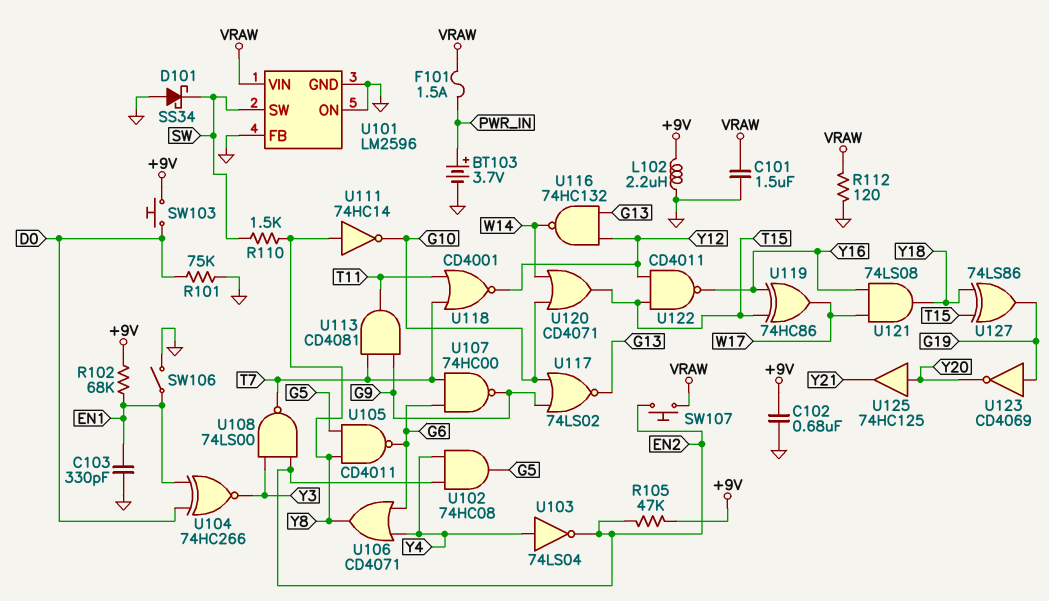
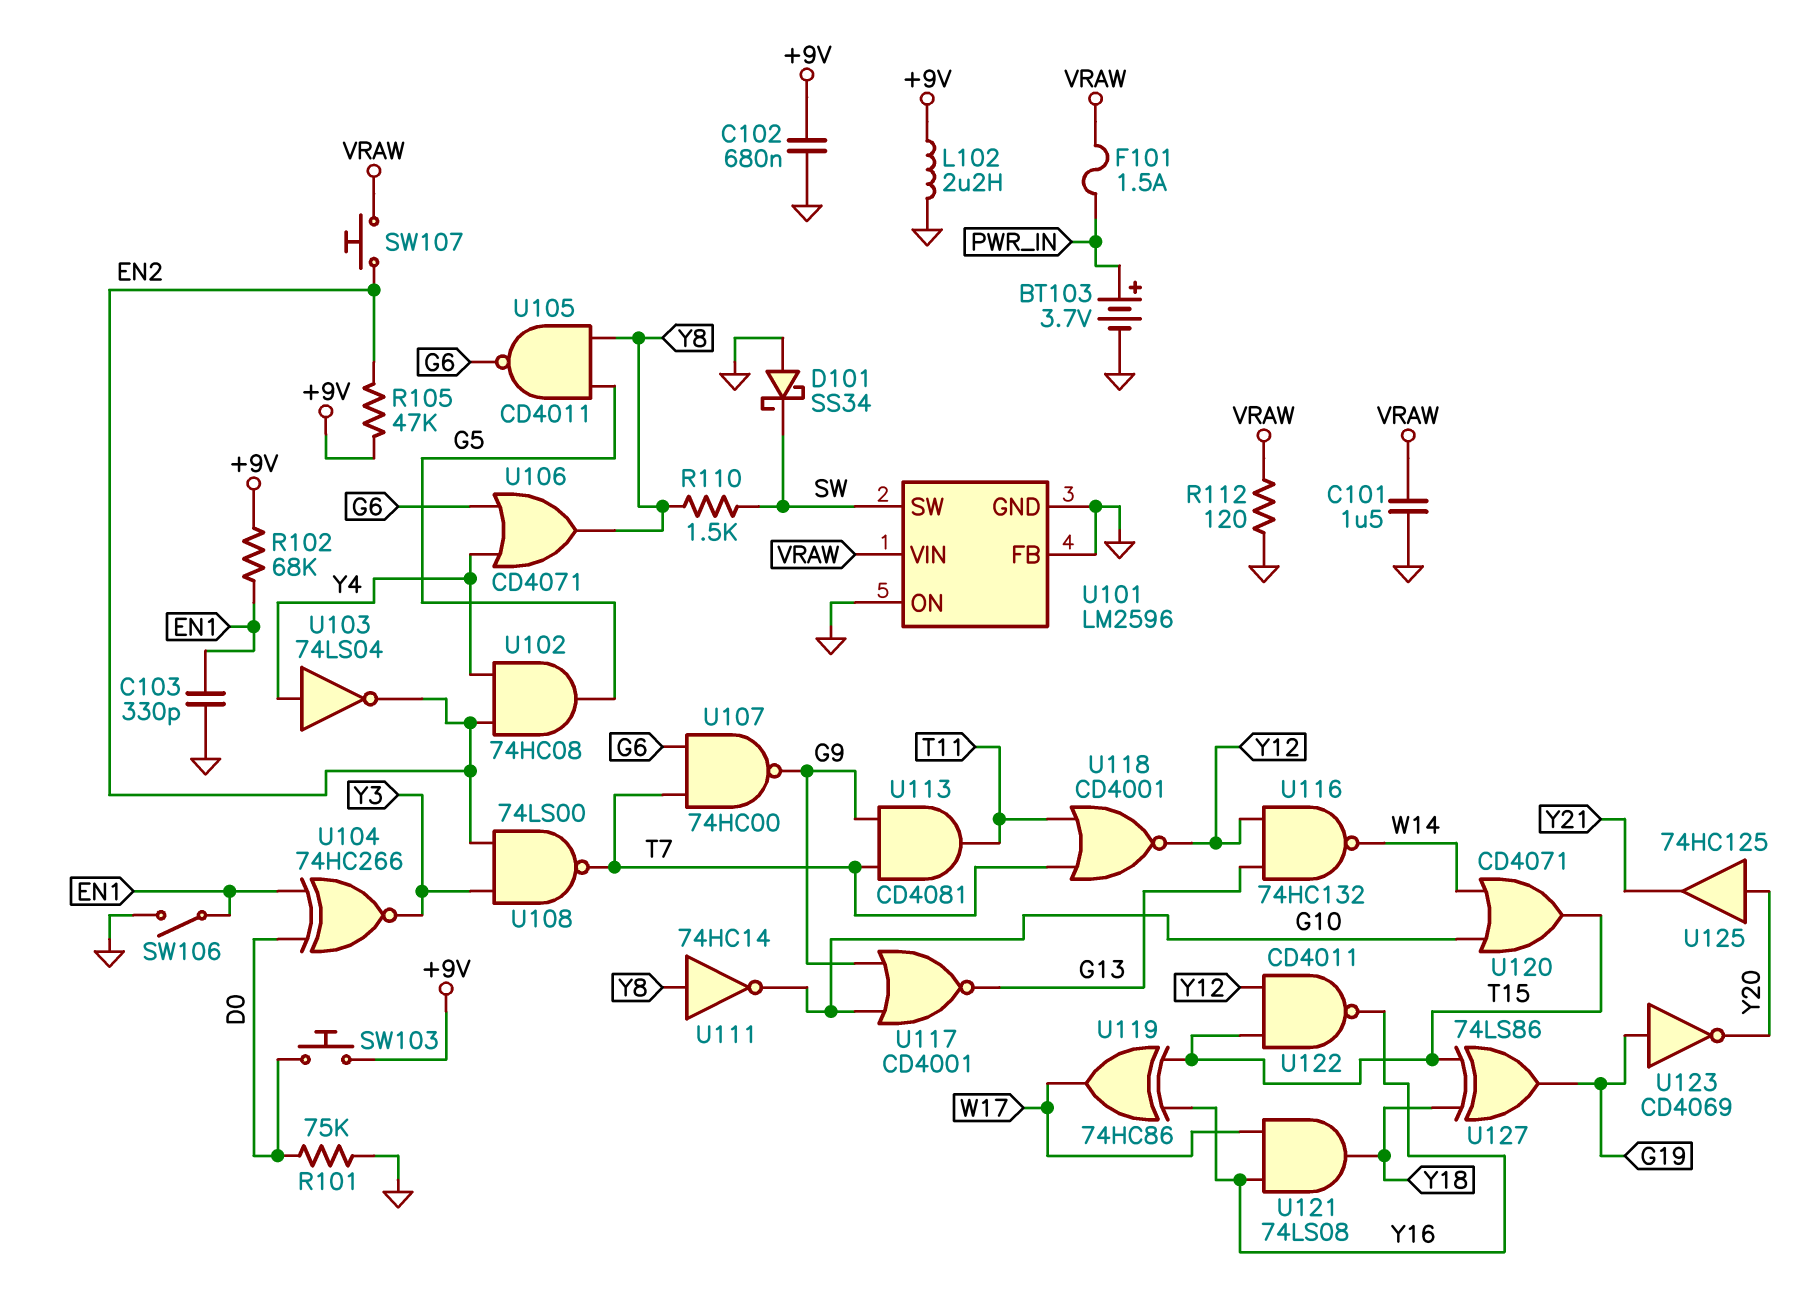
U117: NOR 74LS02 (in G9, in G10, out G13) -> NOR CD4001 (in G9, in G10, out G13)

